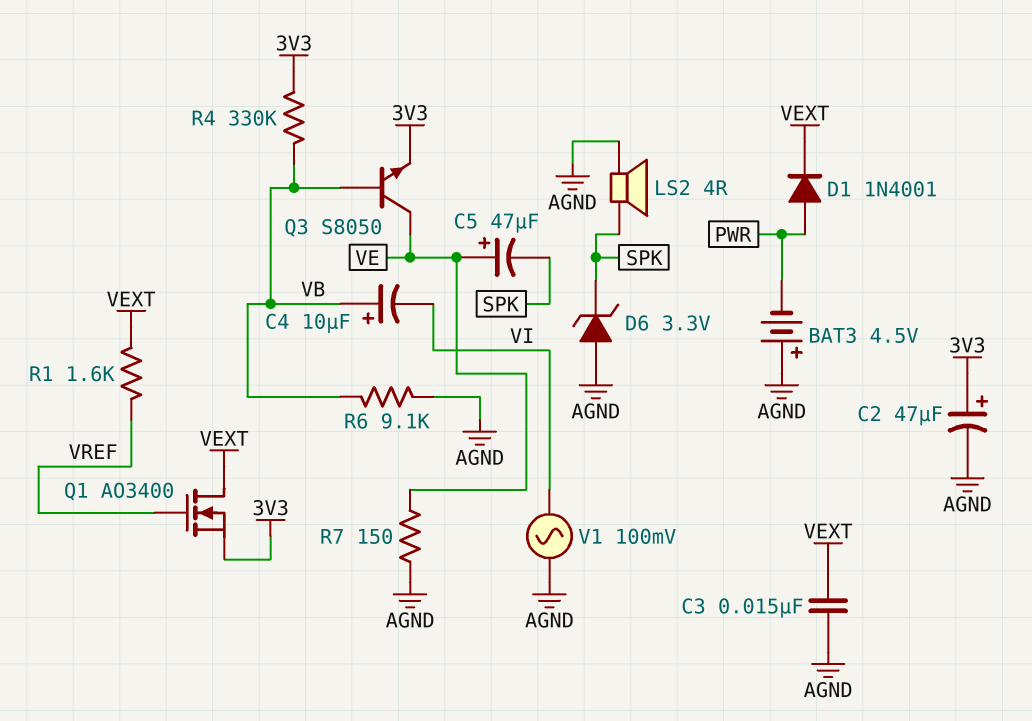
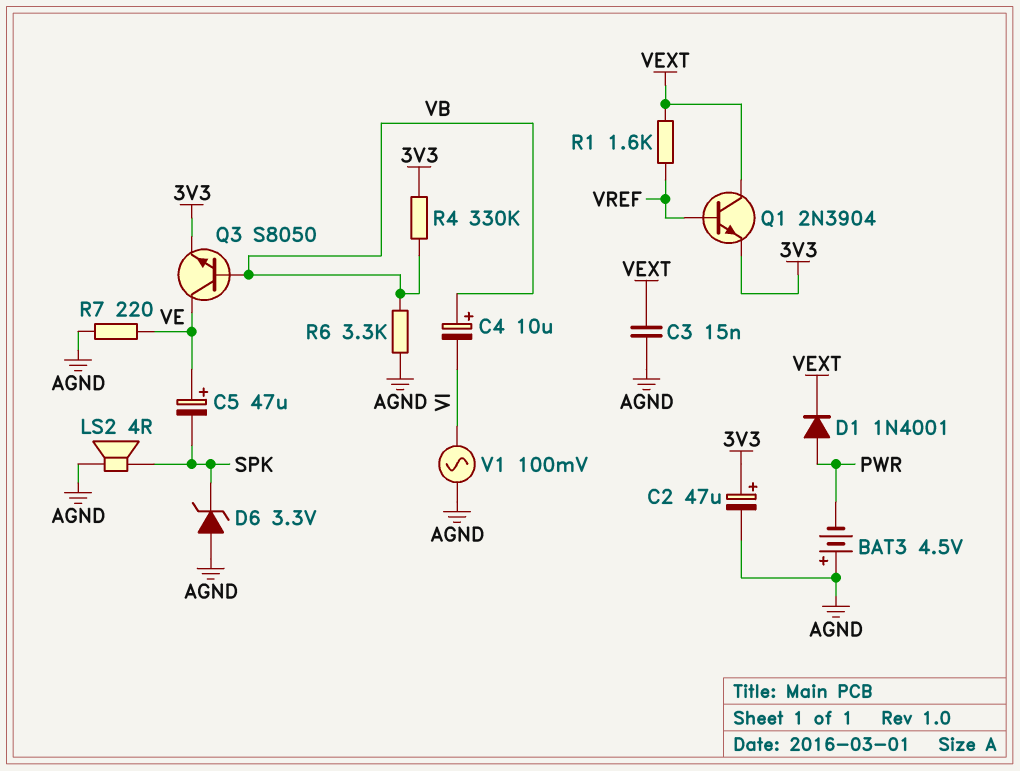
Q1: NMOS AO3400 (G VREF, D VEXT, S 3V3) -> NPN 2N3904 (B VREF, C VEXT, E 3V3)
R6: 9.1k (AGND, VB) -> 3.3k (AGND, VB)
R7: 150 (AGND, VE) -> 220 (AGND, VE)

